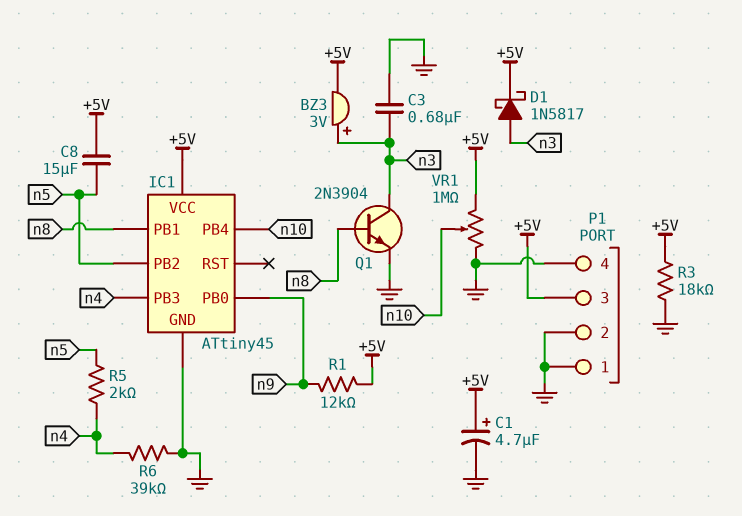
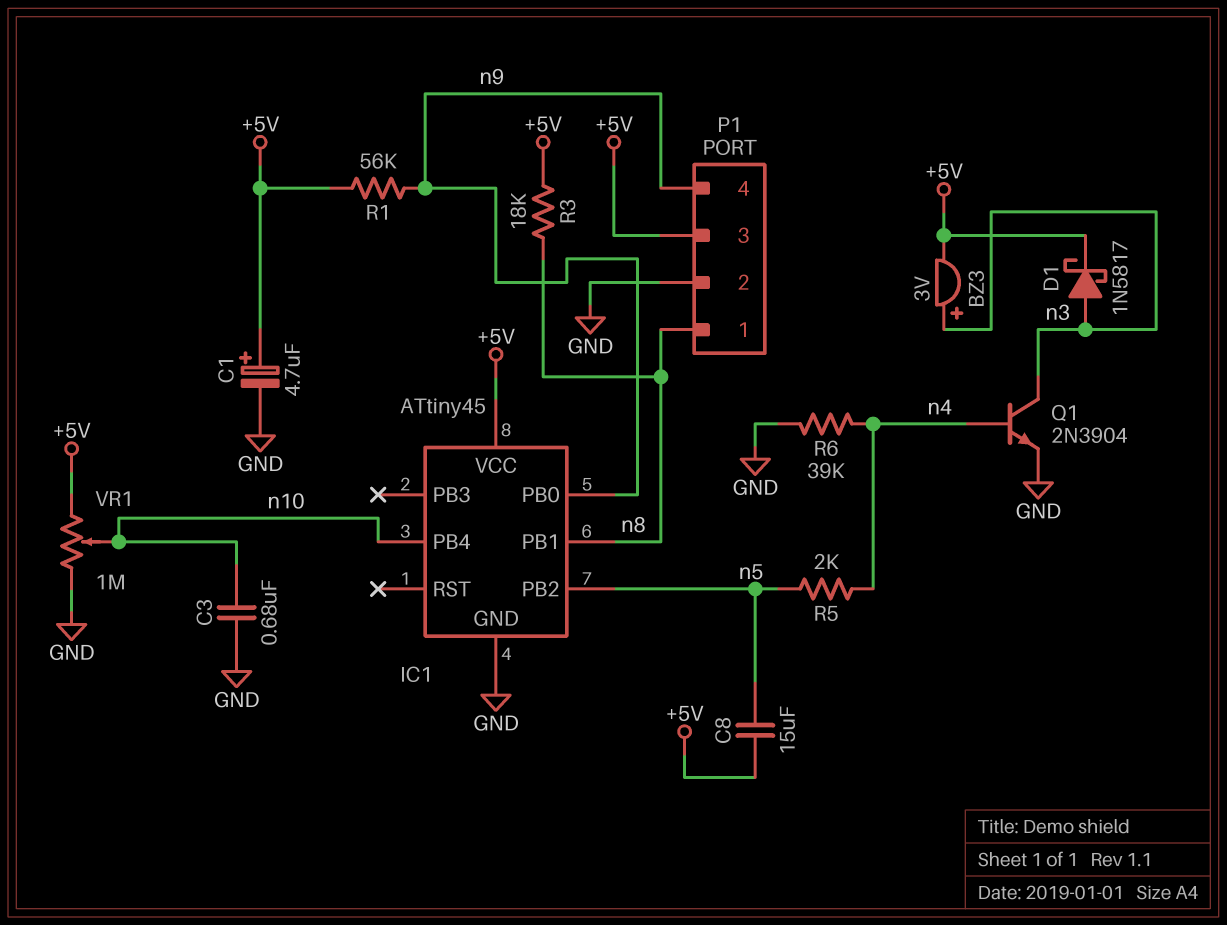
C3: 680nF (GND, n3) -> 680nF (GND, n10)
IC1 pin PB3: n4 -> none
P1 pin 1: GND -> n8
P1 pin 4: GND -> n9
Q1: NPN 2N3904 (B n8, C n3, E GND) -> NPN 2N3904 (B n4, C n3, E GND)
R1: 12k (+5V, n9) -> 56k (+5V, n9)
R3: 18k (+5V, GND) -> 18k (+5V, n8)

